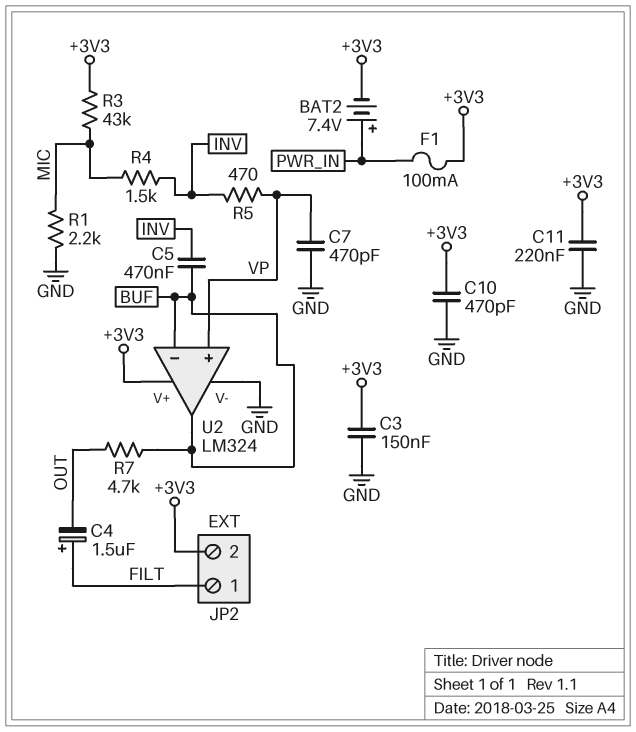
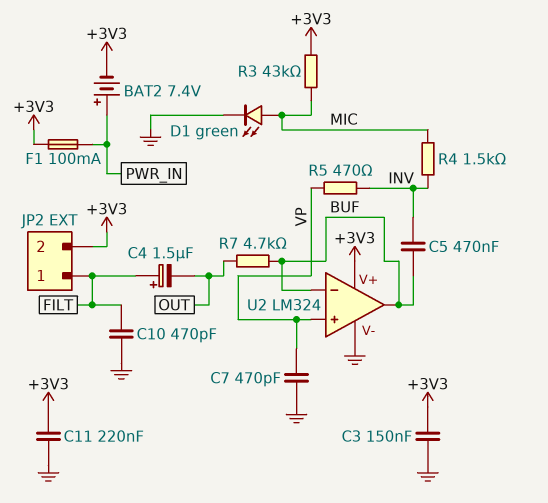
C10: 470pF (+3V3, GND) -> 470pF (FILT, GND)
D1: none -> LED green (A MIC, K GND)
R1: 2.2k (GND, MIC) -> none

